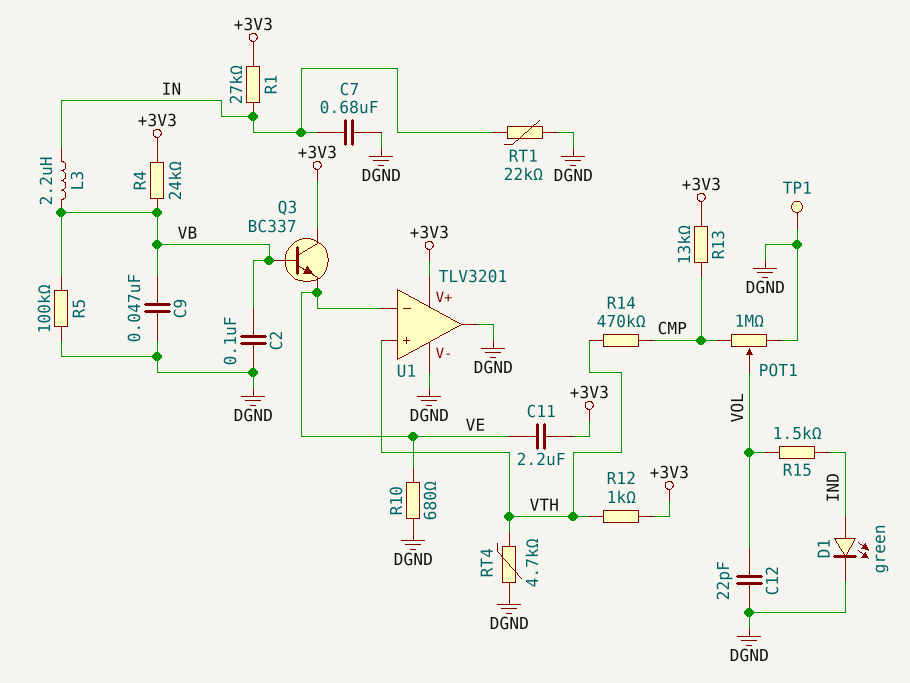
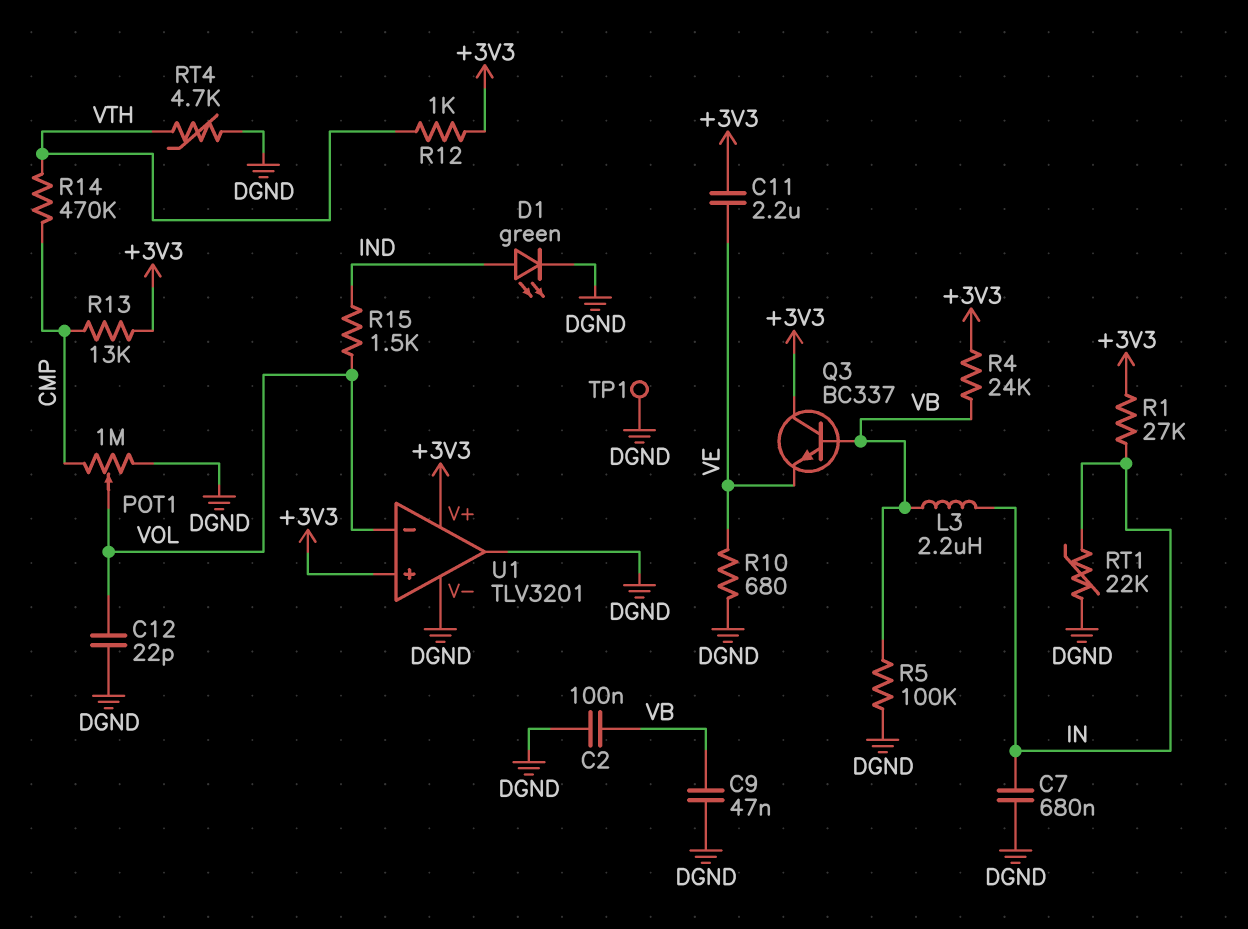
U1 pin in+: VTH -> +3V3
U1 pin in-: VE -> VOL

